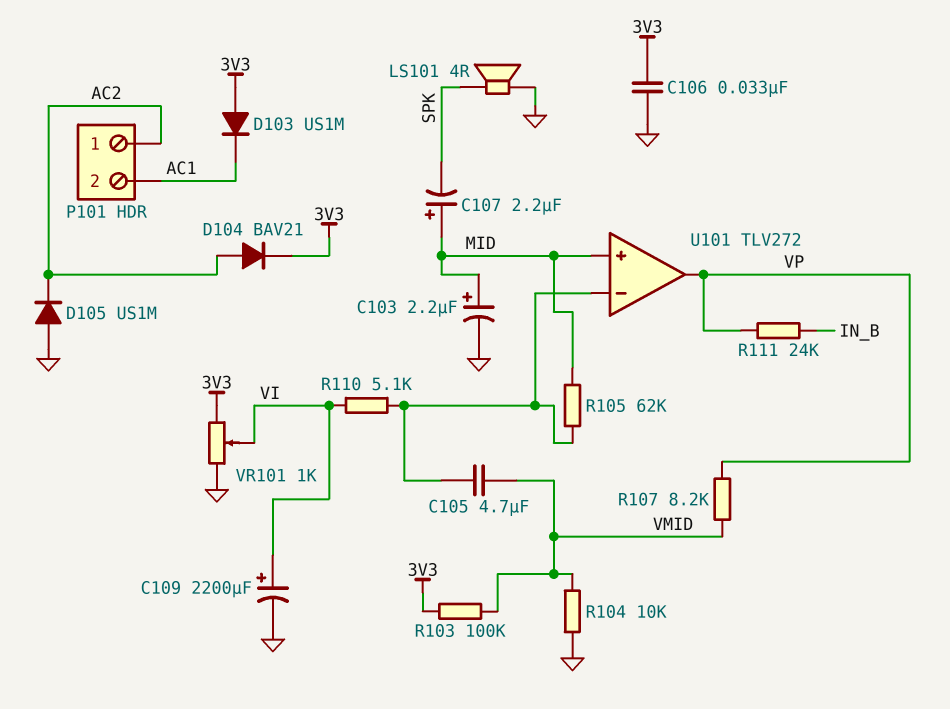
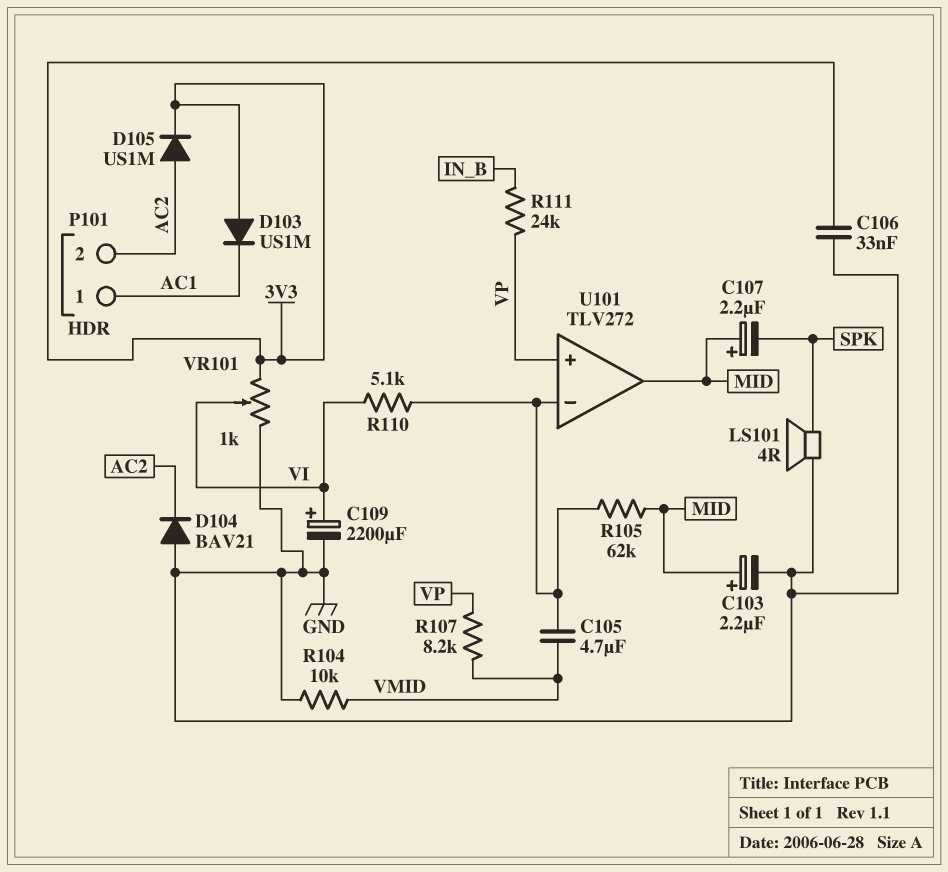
D104: diode BAV21 (A AC2, K 3V3) -> diode BAV21 (A GND, K AC2)
D105: diode US1M (A GND, K AC2) -> diode US1M (A AC2, K 3V3)
P101 pin 1: AC2 -> AC1
P101 pin 2: AC1 -> AC2
R103: 100k (3V3, VMID) -> none
U101 pin in+: MID -> VP
U101 pin out: VP -> MID

